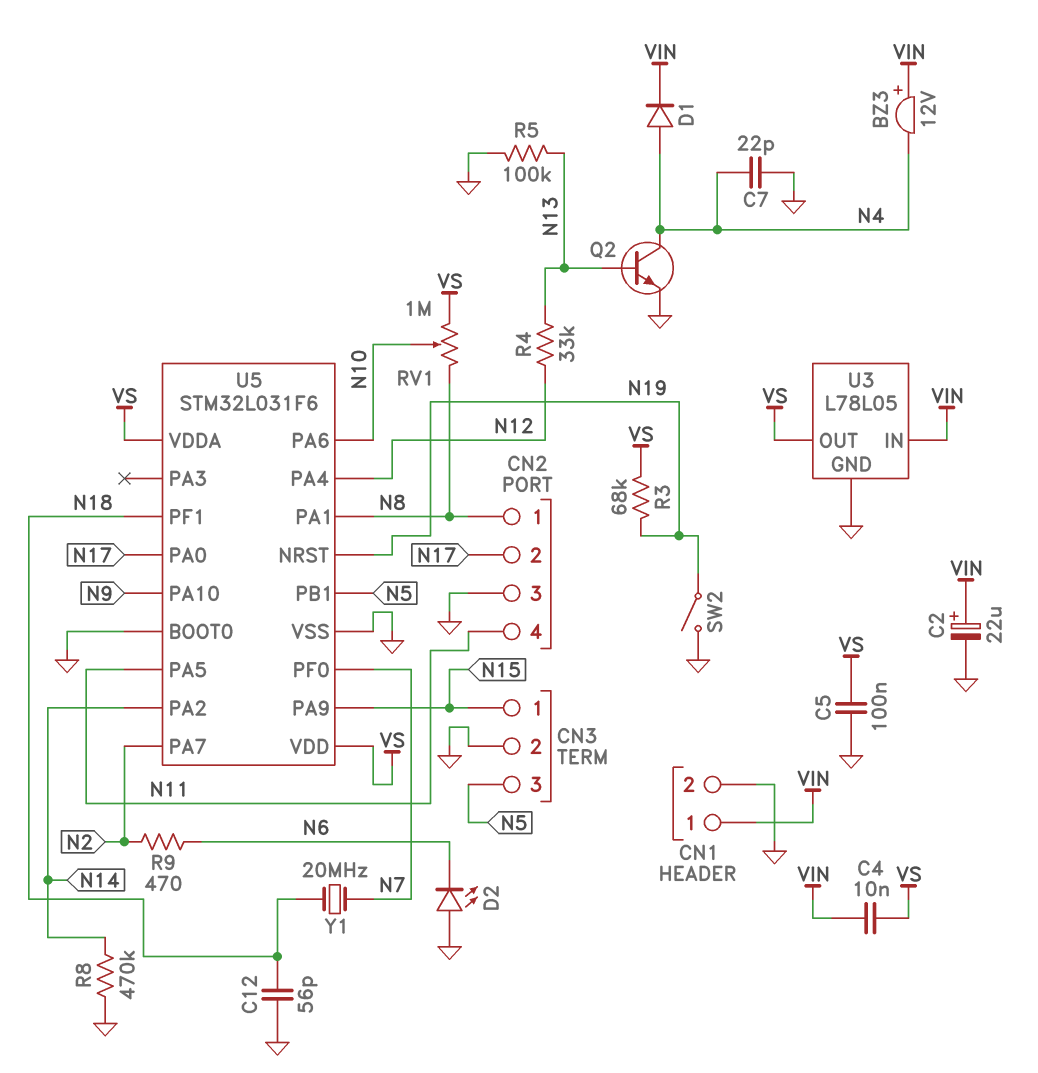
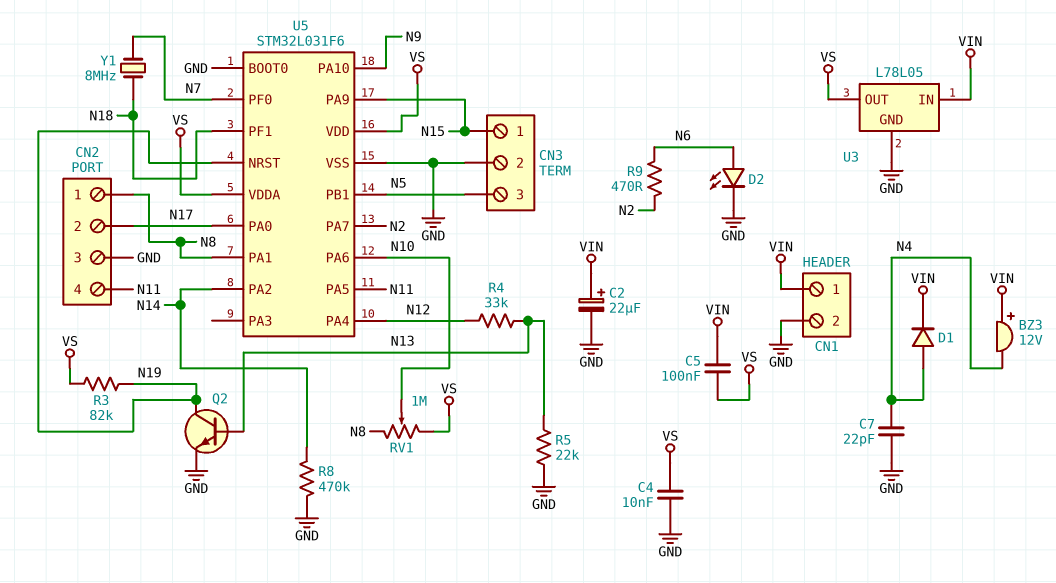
C4: 10nF (VIN, VS) -> 10nF (GND, VS)
C5: 100nF (GND, VS) -> 100nF (VIN, VS)
C12: 56pF (GND, N18) -> none
D2: LED (A GND, K N6) -> LED (A N6, K GND)
Q2: NPN (B N13, C N4, E GND) -> NPN (B N13, C N19, E GND)
R3: 68k (N19, VS) -> 82k (N19, VS)
R5: 100k (GND, N13) -> 22k (GND, N13)
SW2: switch (GND, N19) -> none
Y1: 20MHz (N7, N18) -> 8MHz (N7, N18)

